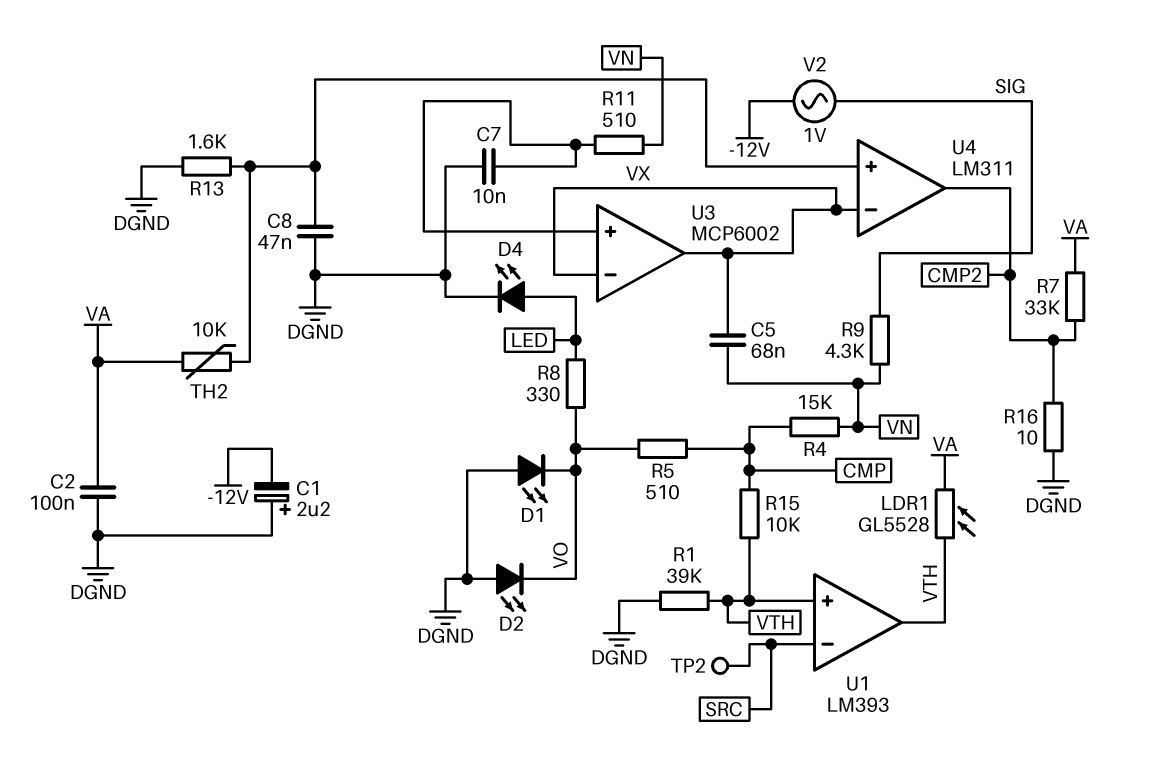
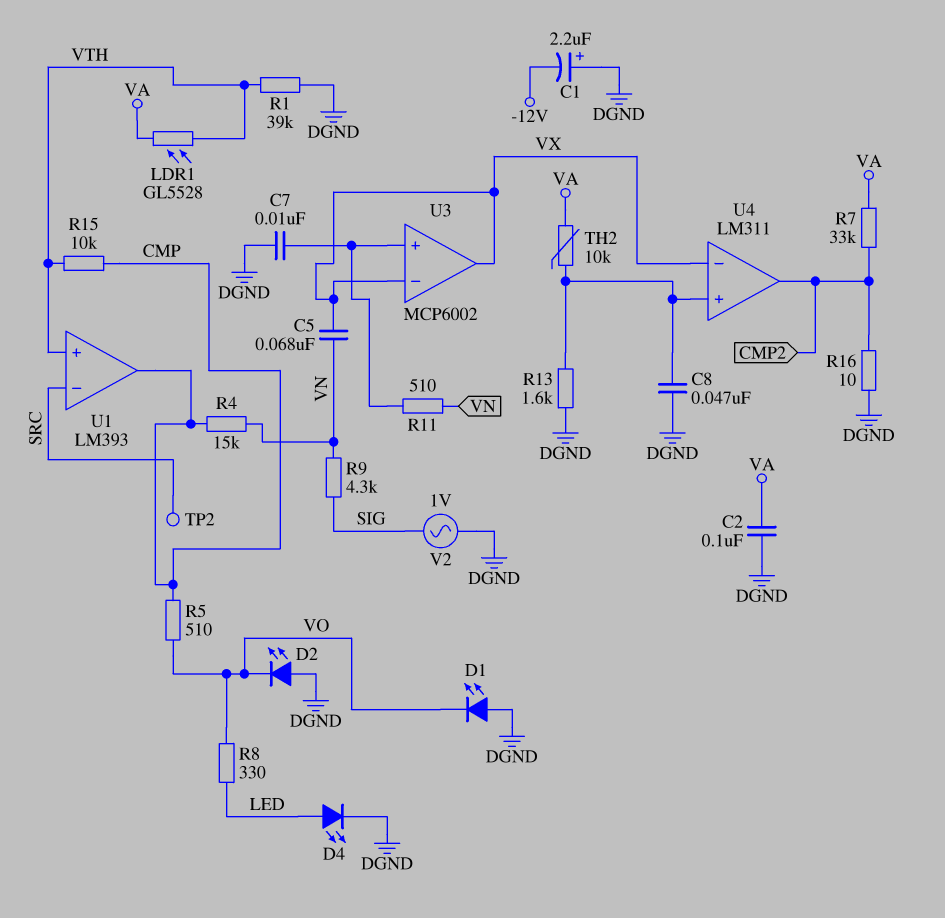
U1 pin out: VTH -> CMP
V2: AC 1V (-12V, SIG) -> AC 1V (DGND, SIG)

